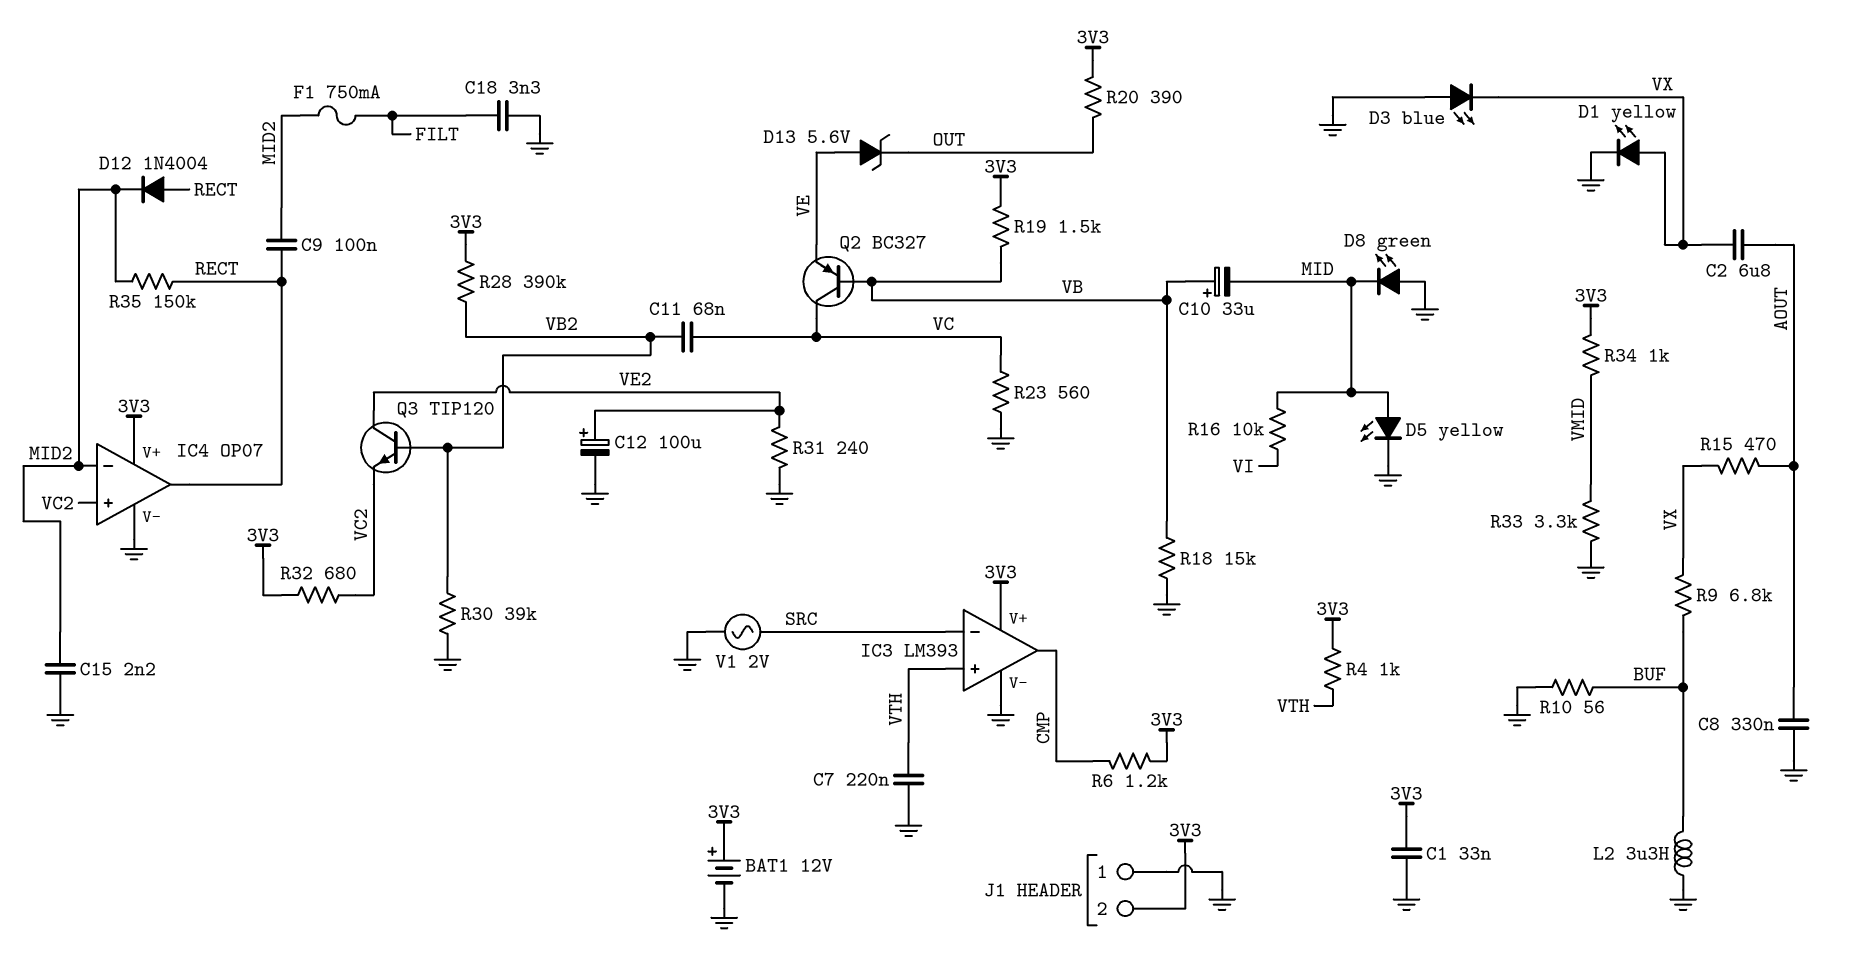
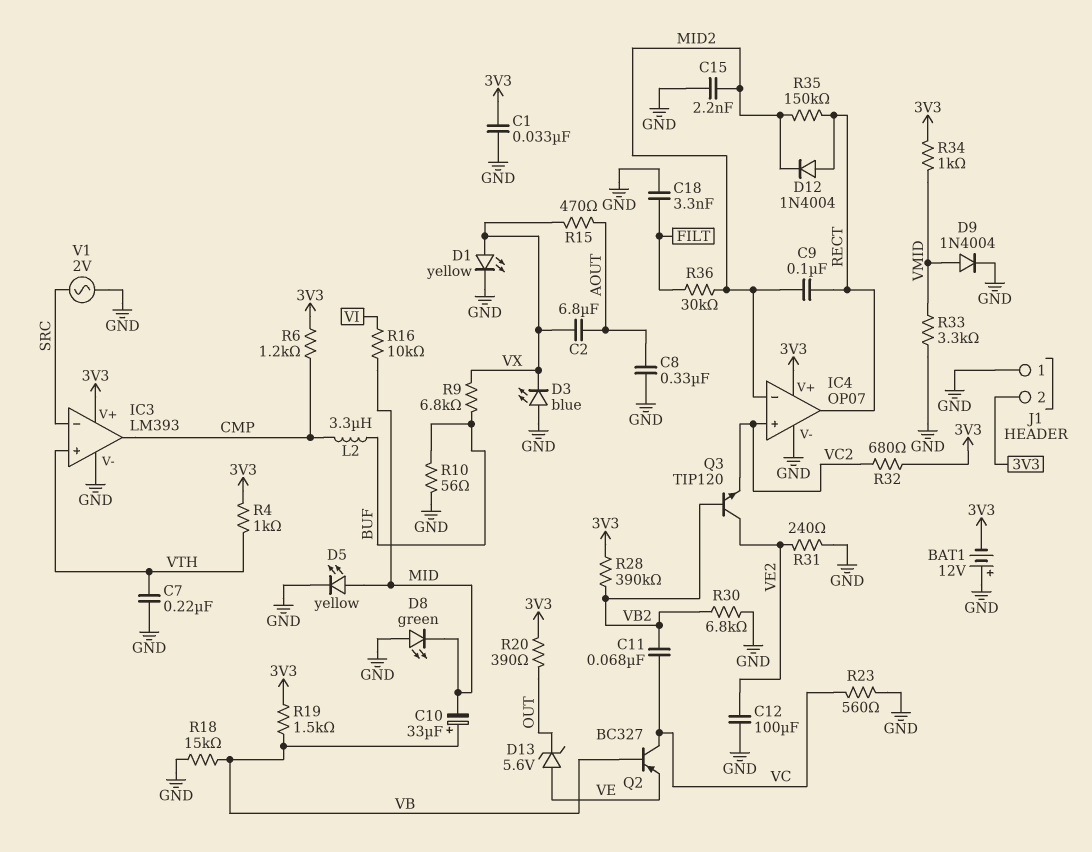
BAT1: 12V (plus 3V3, minus GND) -> 12V (plus GND, minus 3V3)
C12: 100uF (plus VE2, minus GND) -> 100uF (GND, VE2)
D9: none -> diode 1N4004 (A VMID, K GND)
F1: 750mA (FILT, MID2) -> none
L2: 3.3uH (BUF, GND) -> 3.3uH (BUF, CMP)
R30: 39k (GND, VB2) -> 6.8k (GND, VB2)
R36: none -> 30k (FILT, MID2)

